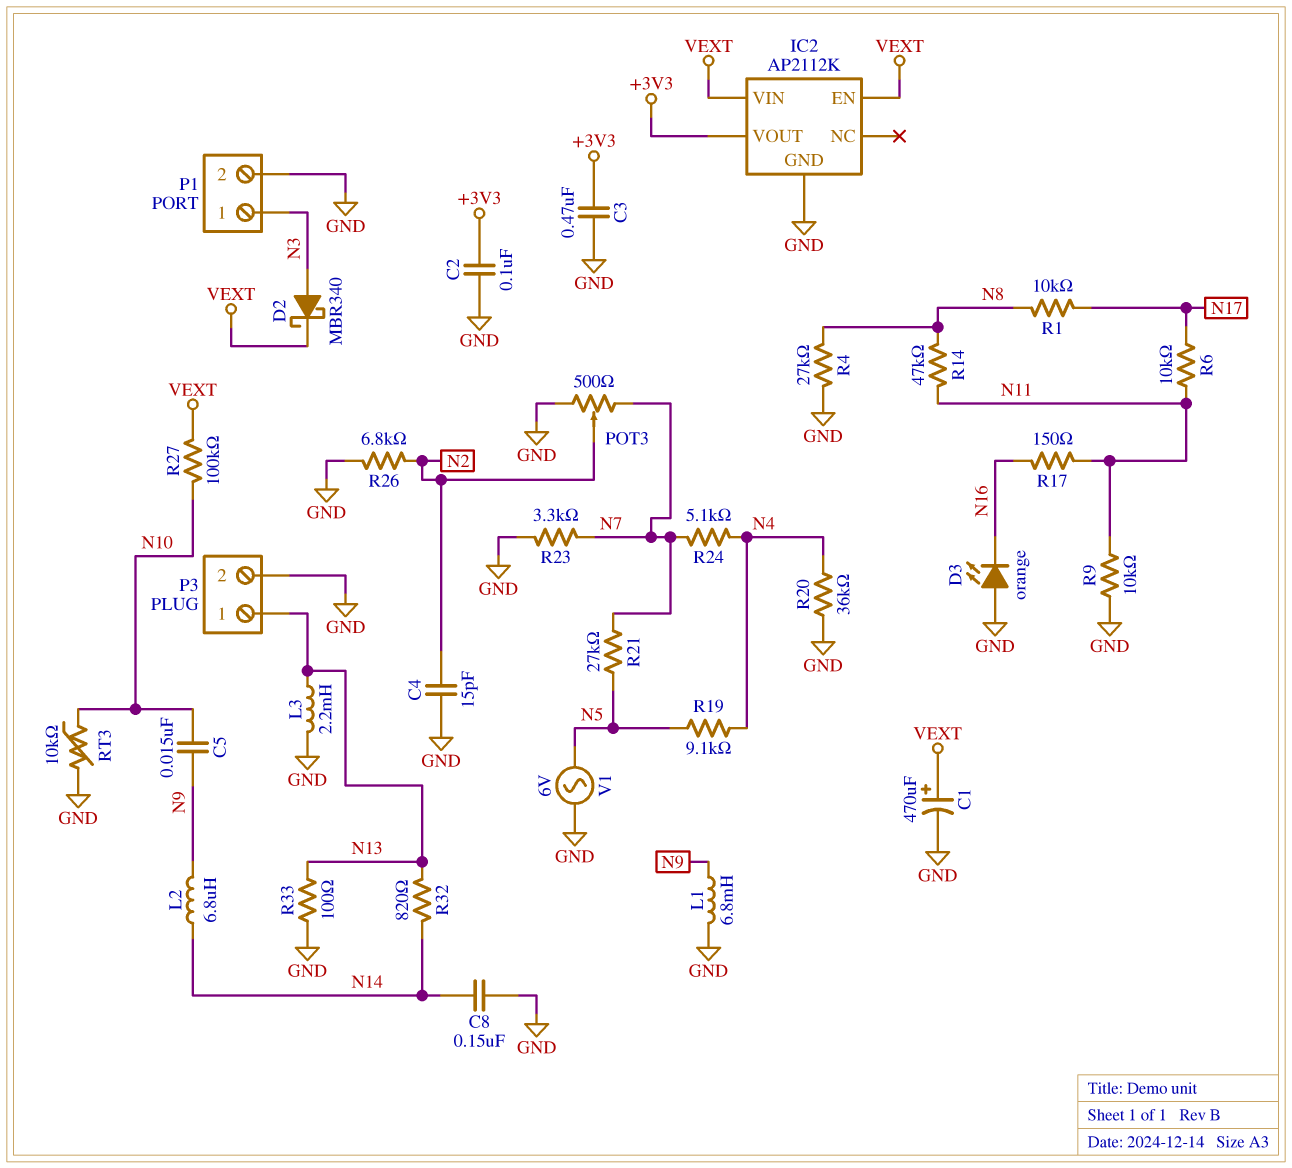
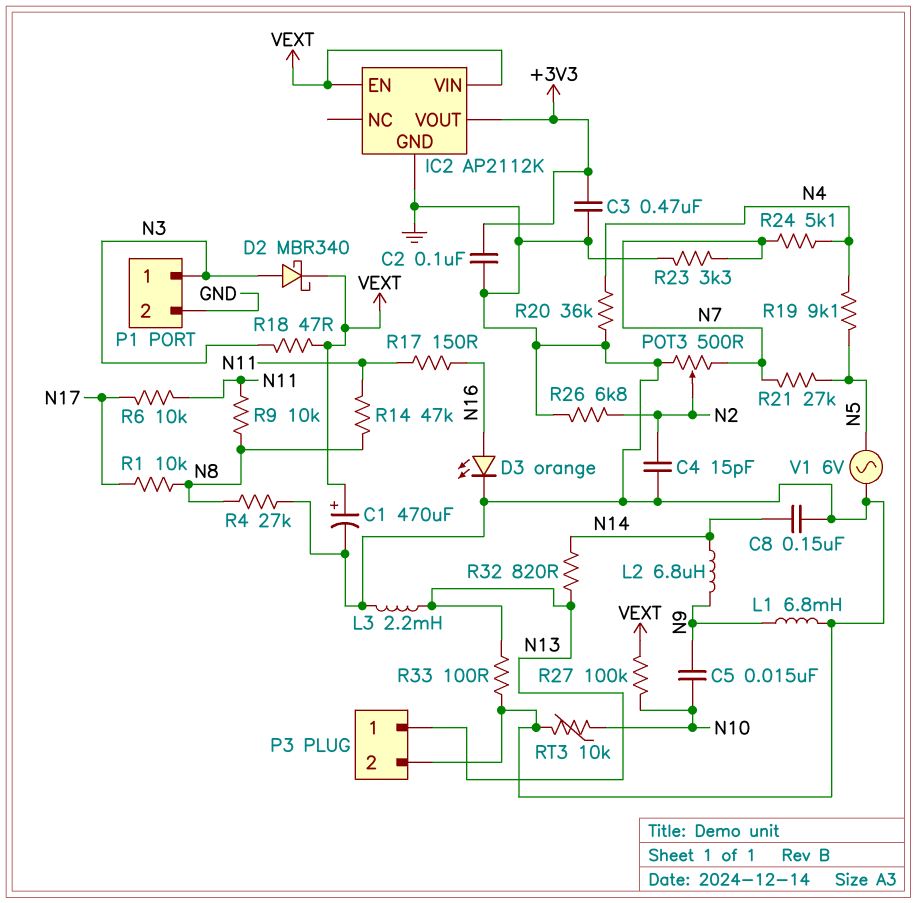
D3: LED orange (A GND, K N16) -> LED orange (A N16, K GND)
R9: 10k (GND, N11) -> 10k (N8, N11)
R18: none -> 47 (N3, VEXT)

